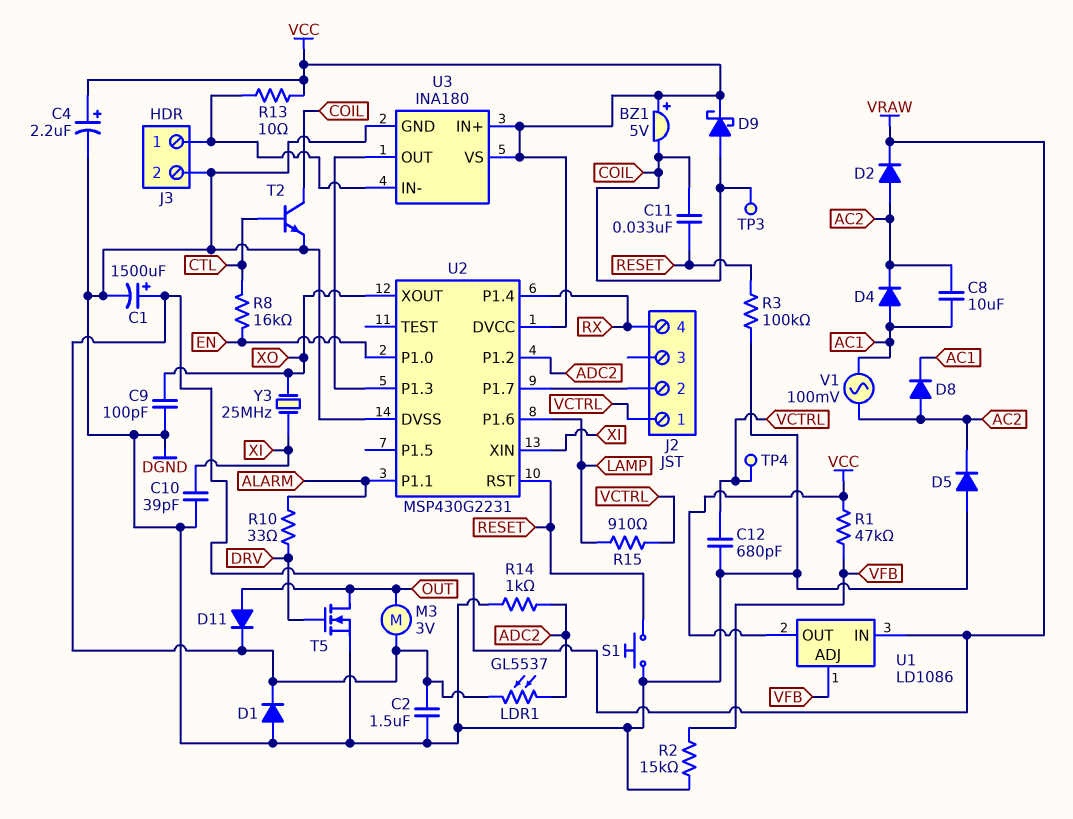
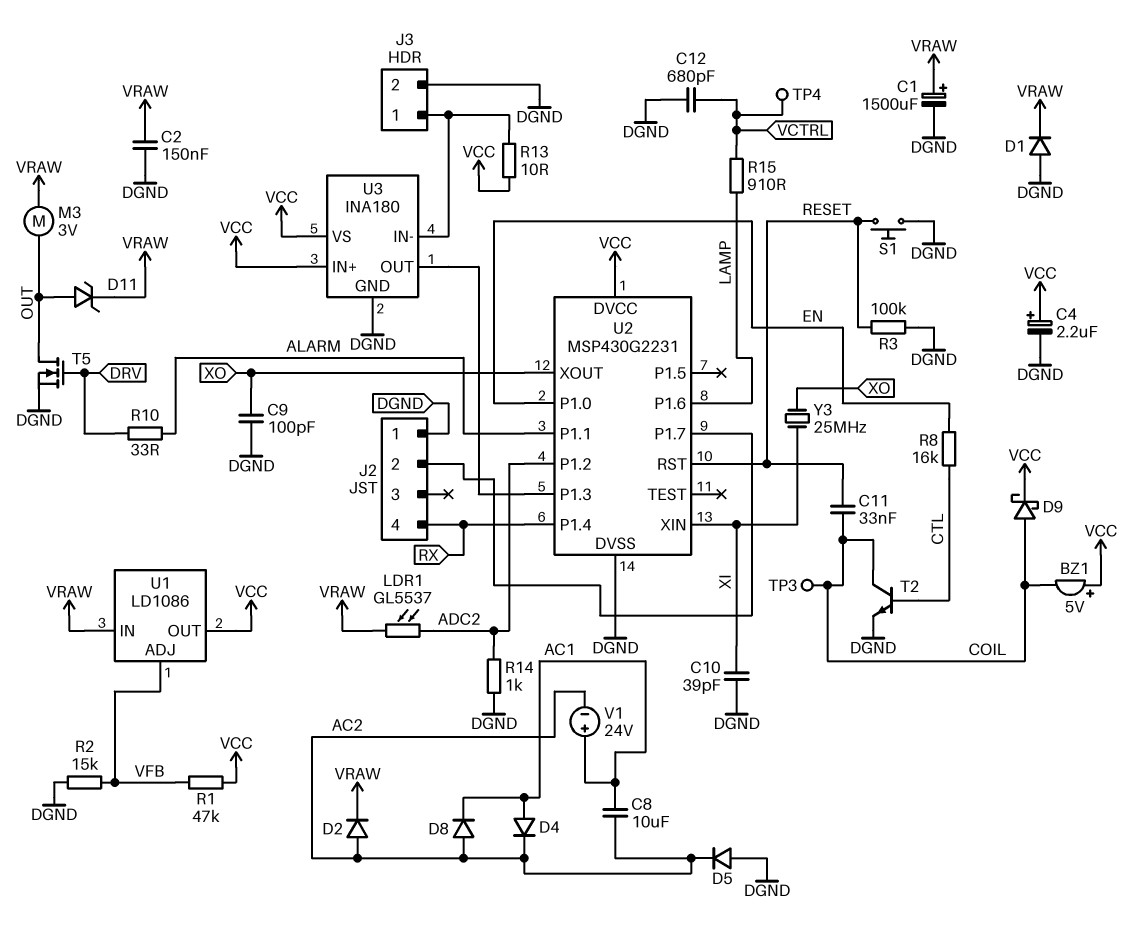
C2: 1.5uF (DGND, VRAW) -> 150nF (DGND, VRAW)
D11: diode (A OUT, K VRAW) -> zener (A OUT, K VRAW)
J2 pin 1: VCTRL -> DGND
V1: AC 100mV (AC1, AC2) -> 24V (plus AC1, minus AC2)

